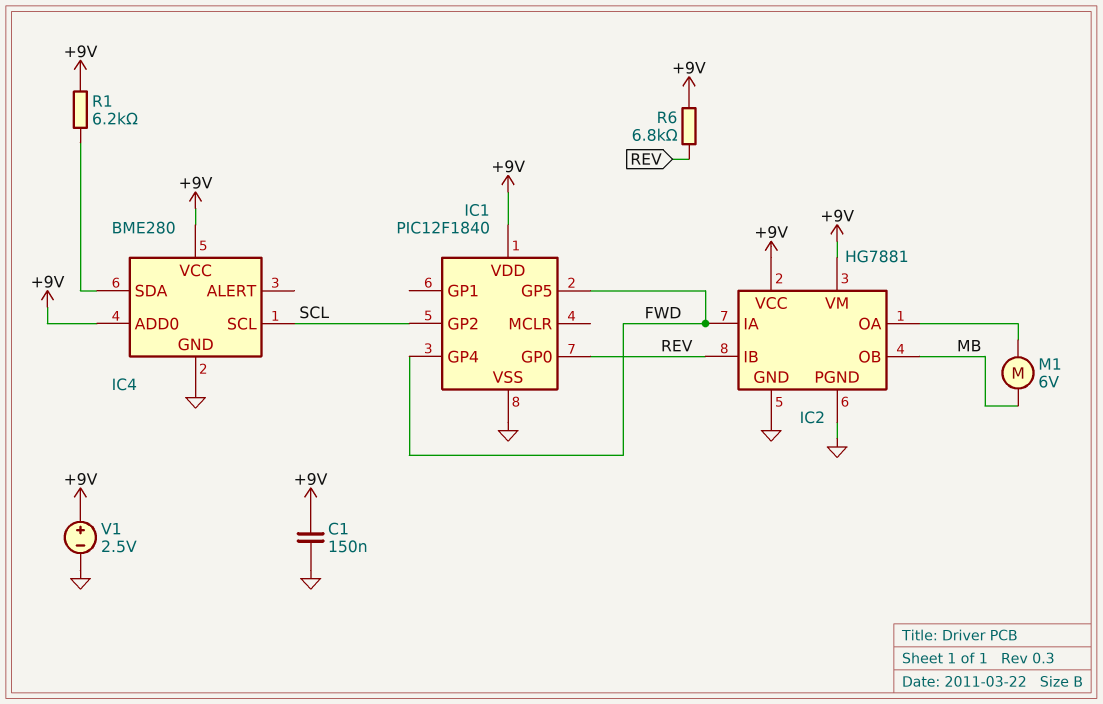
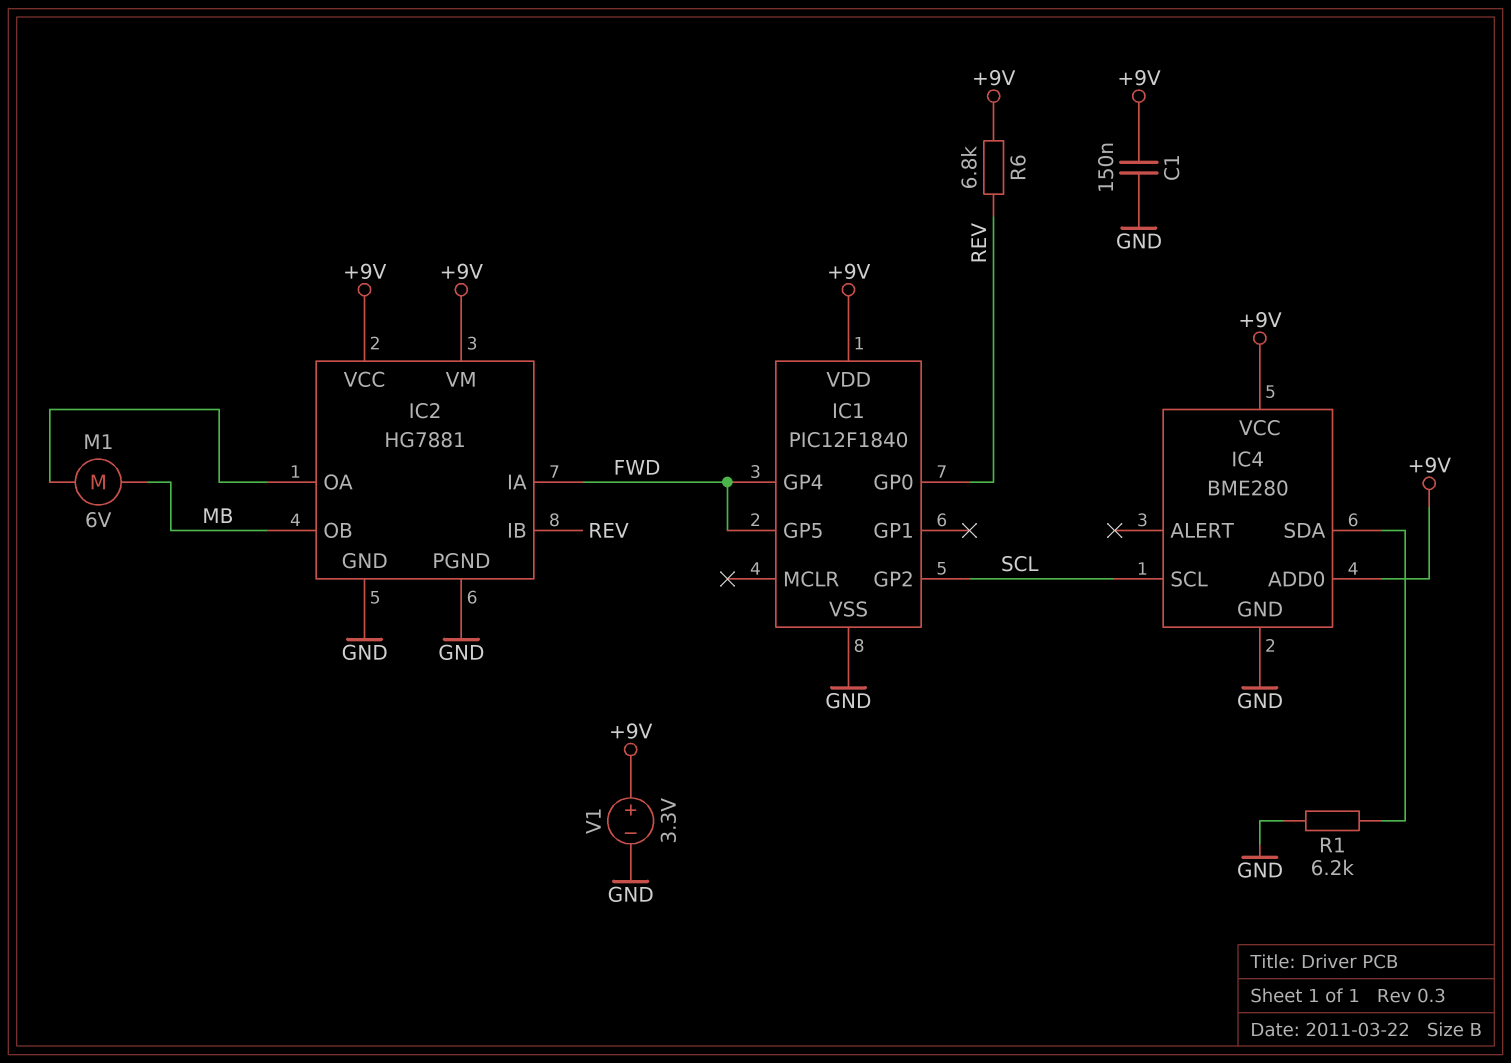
R1: 6.2k (+9V, IC4/SDA) -> 6.2k (GND, IC4/SDA)
V1: 2.5V (plus +9V, minus GND) -> 3.3V (plus +9V, minus GND)

